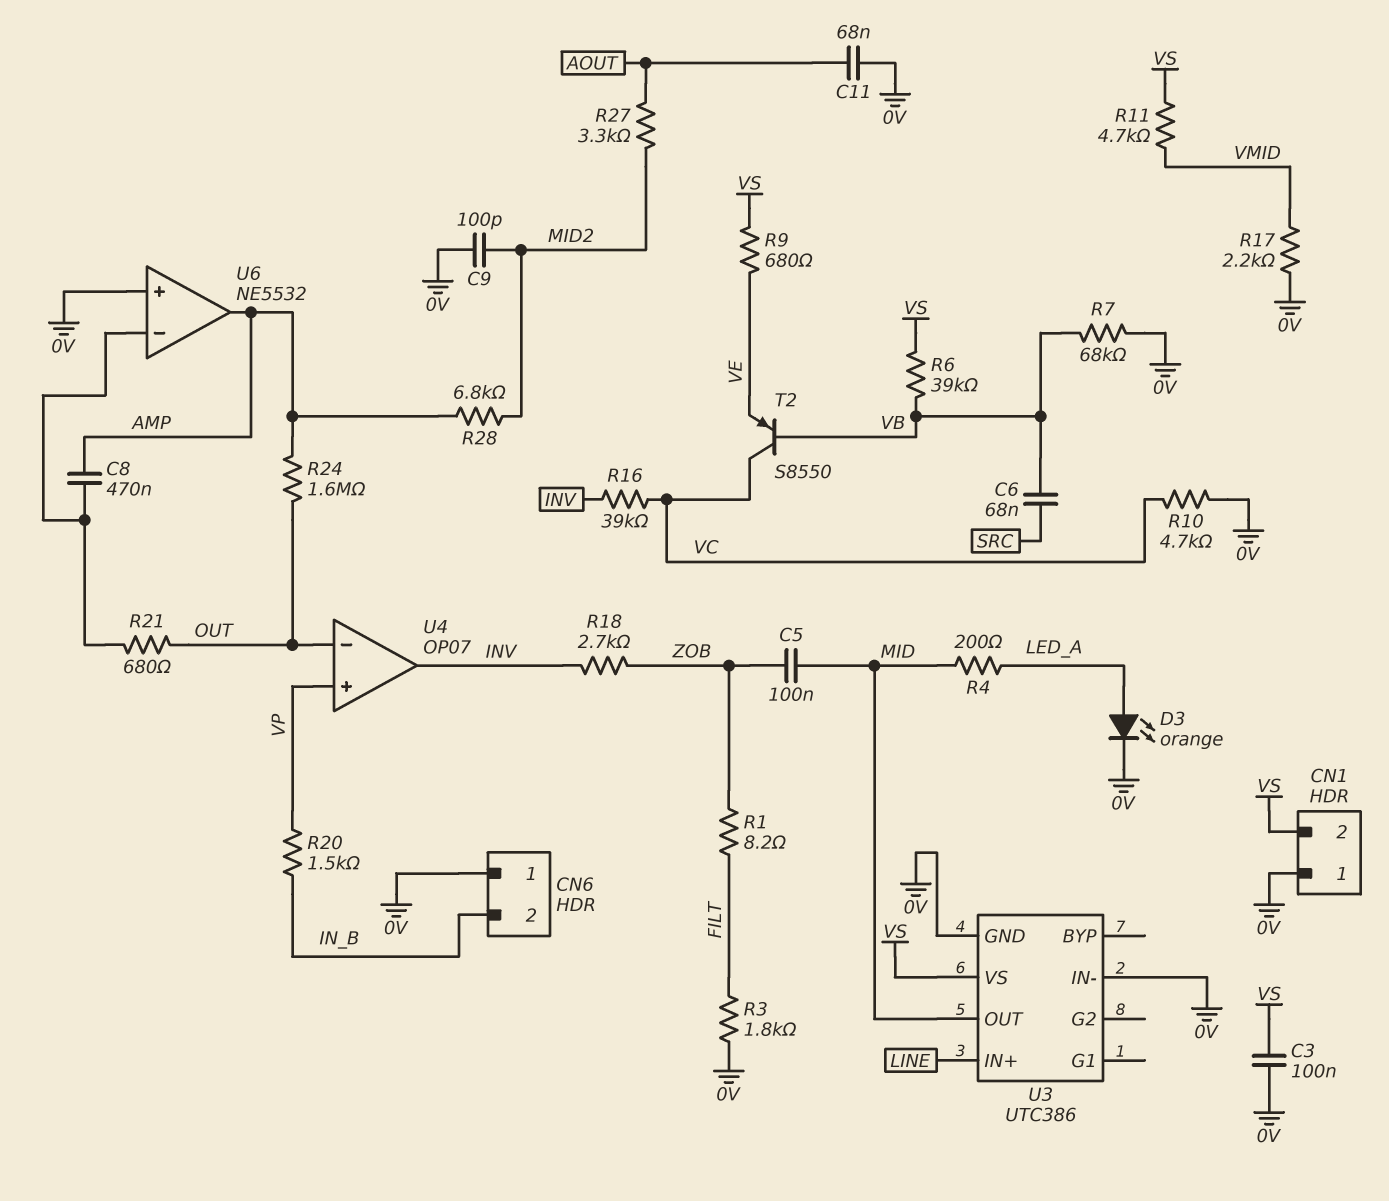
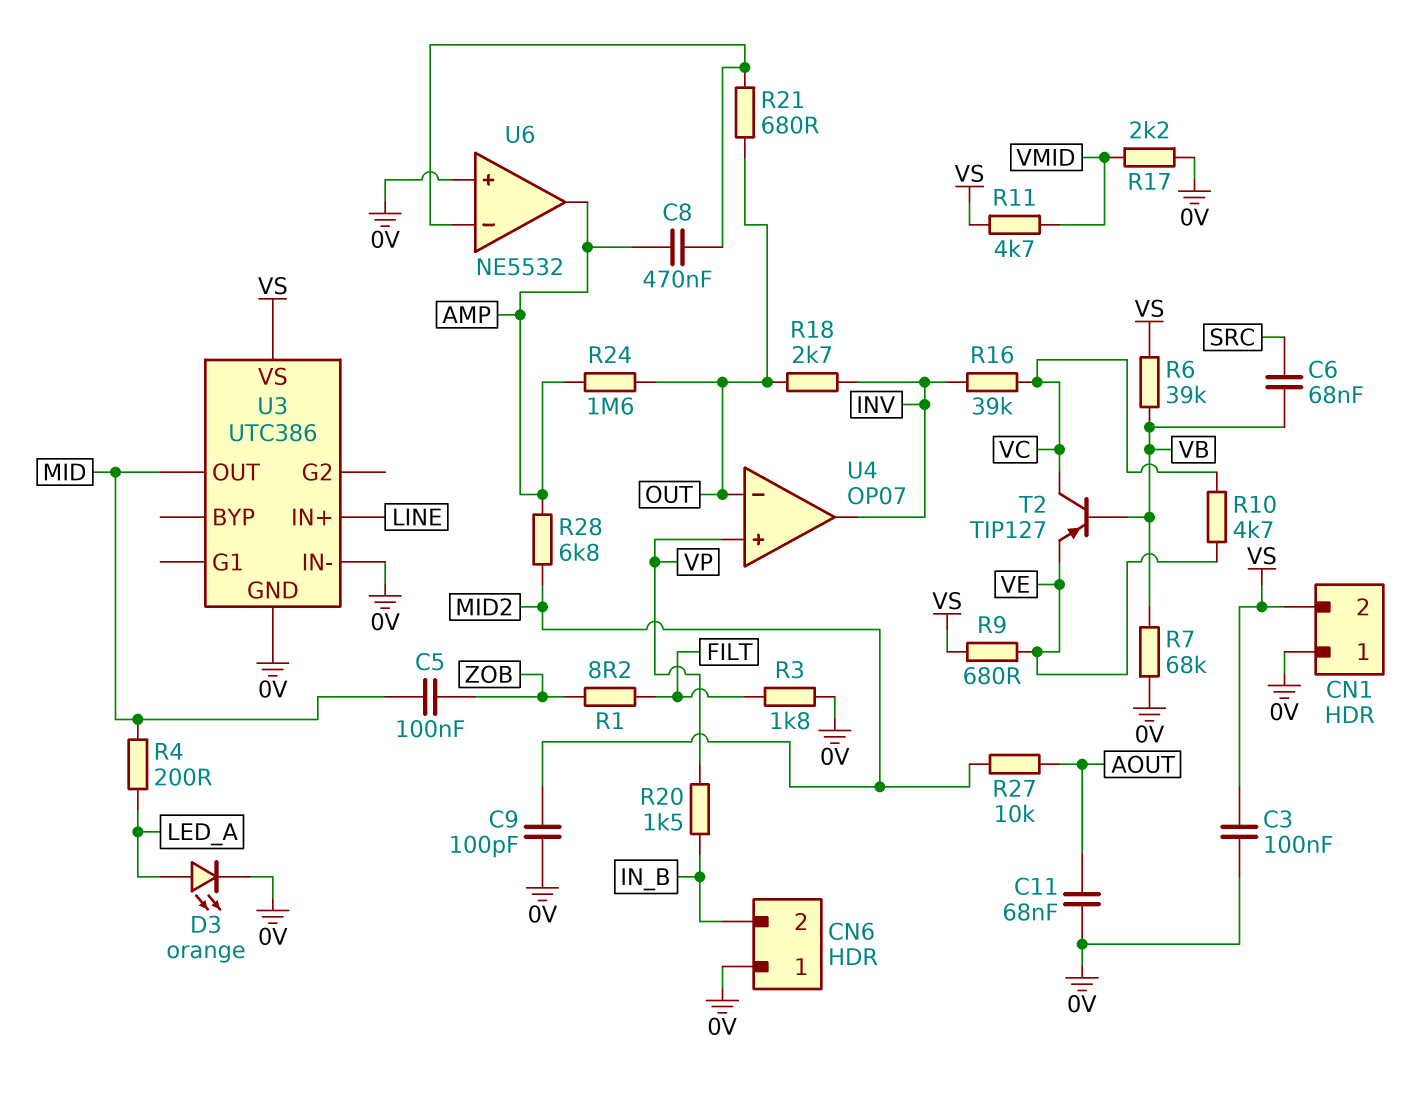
R10: 4.7k (0V, VC) -> 4.7k (VC, VE)
R18: 2.7k (INV, ZOB) -> 2.7k (INV, OUT)
R27: 3.3k (AOUT, MID2) -> 10k (AOUT, MID2)
T2: PNP S8550 (B VB, C VC, E VE) -> PNP TIP127 (B VB, C VC, E VE)

